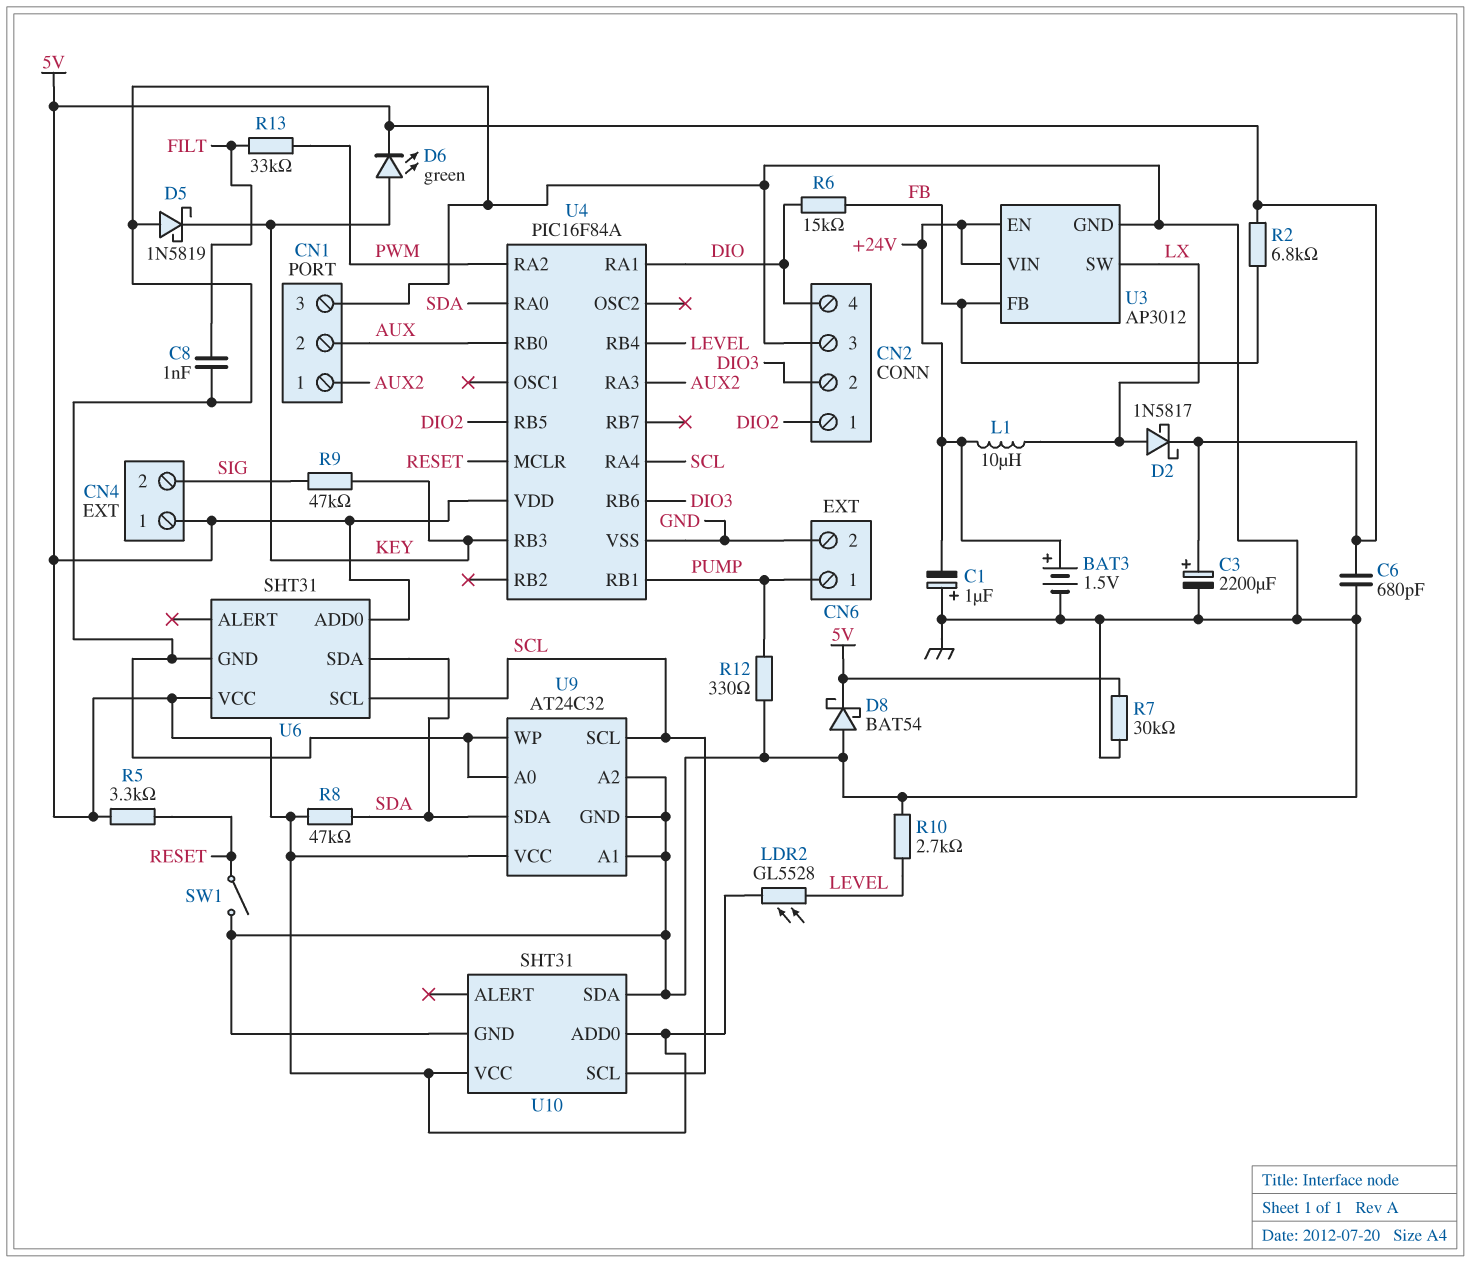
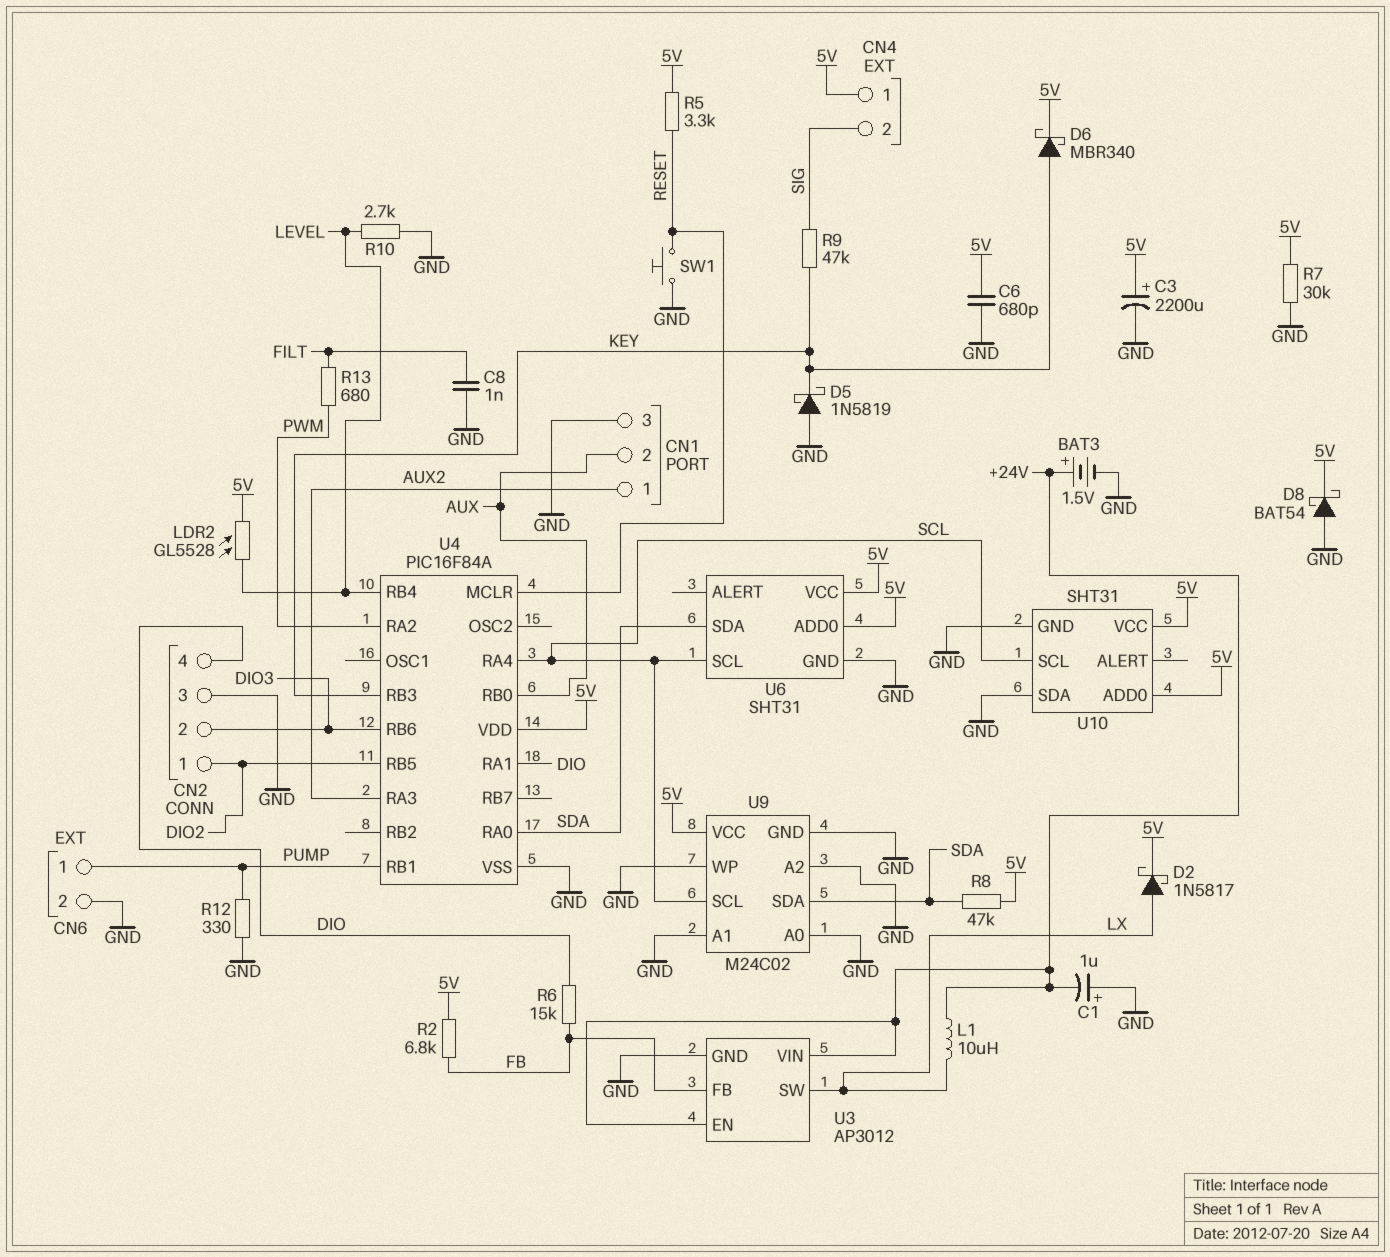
D6: LED green (A KEY, K 5V) -> schottky MBR340 (A KEY, K 5V)
R13: 33k (FILT, PWM) -> 680 (FILT, PWM)
SW1: switch (GND, RESET) -> button (GND, RESET)
U9: AT24C32 -> M24C02

